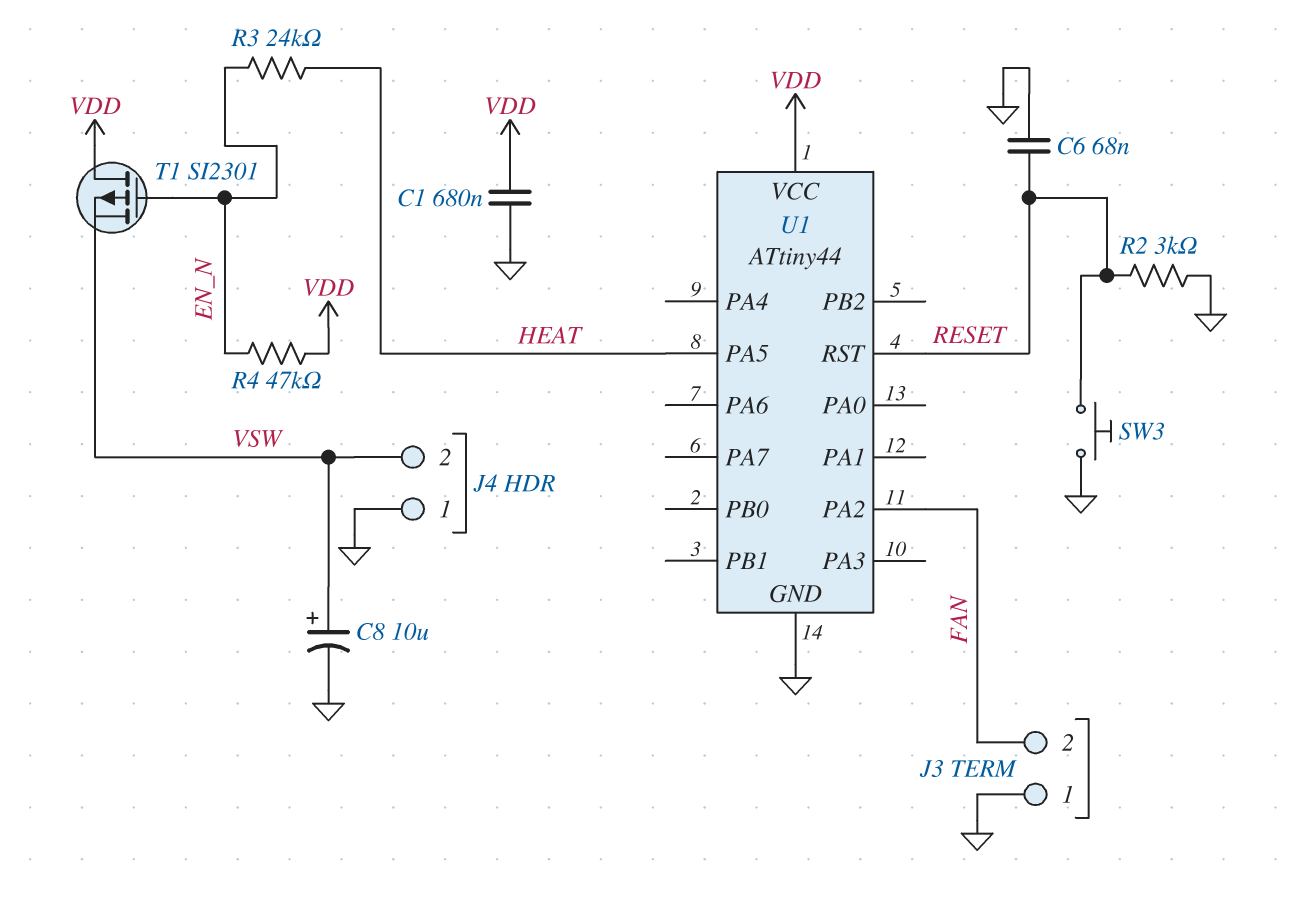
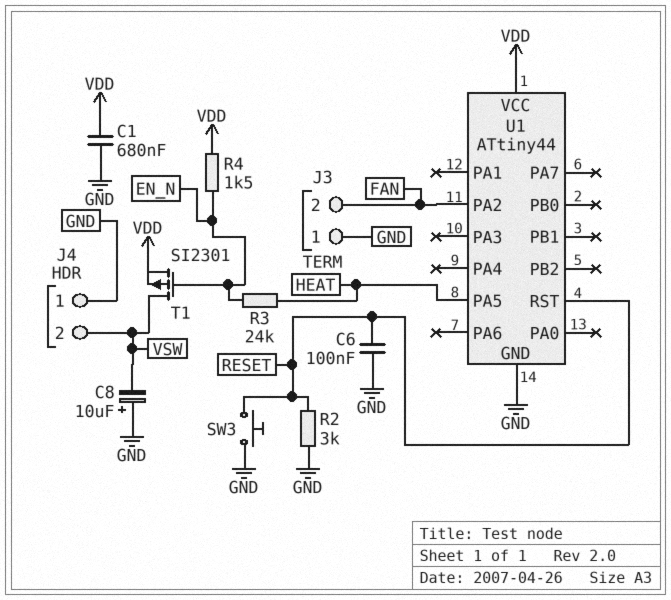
C6: 68nF (GND, RESET) -> 100nF (GND, RESET)
C8: 10uF (plus VSW, minus GND) -> 10uF (plus GND, minus VSW)
R4: 47k (EN_N, VDD) -> 1.5k (EN_N, VDD)
T1: PMOS SI2301 (G EN_N, D VDD, S VSW) -> PMOS SI2301 (G EN_N, D VSW, S VDD)

